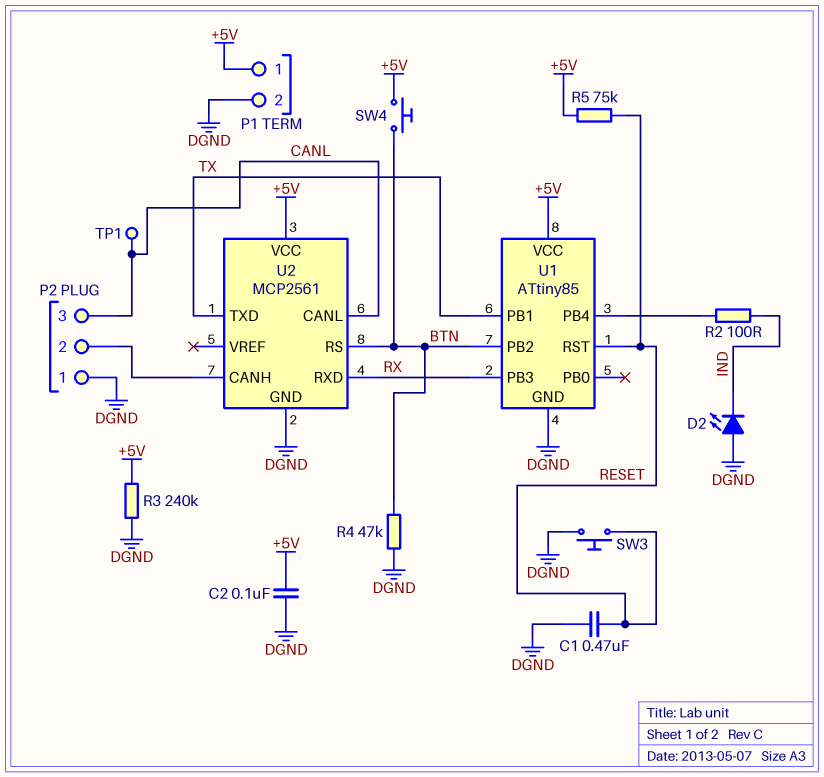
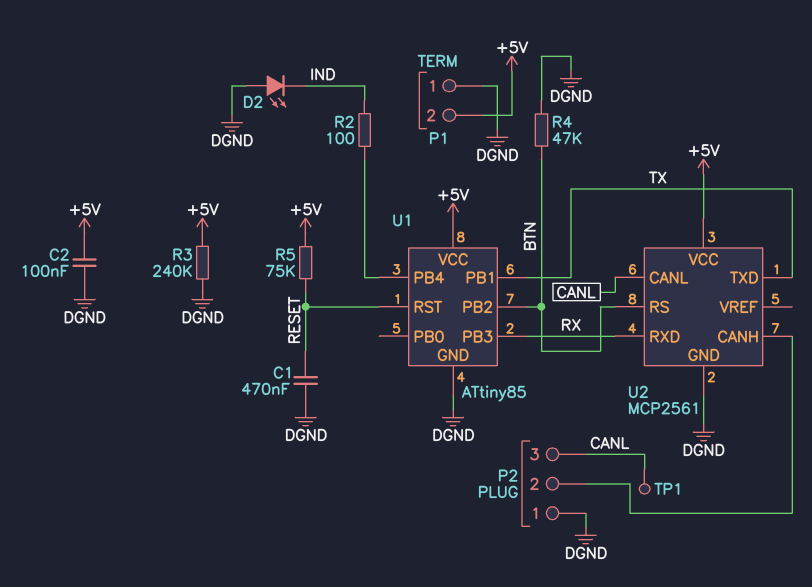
P1 pin 1: +5V -> DGND
P1 pin 2: DGND -> +5V
SW3: button (DGND, RESET) -> none
SW4: button (+5V, BTN) -> none

